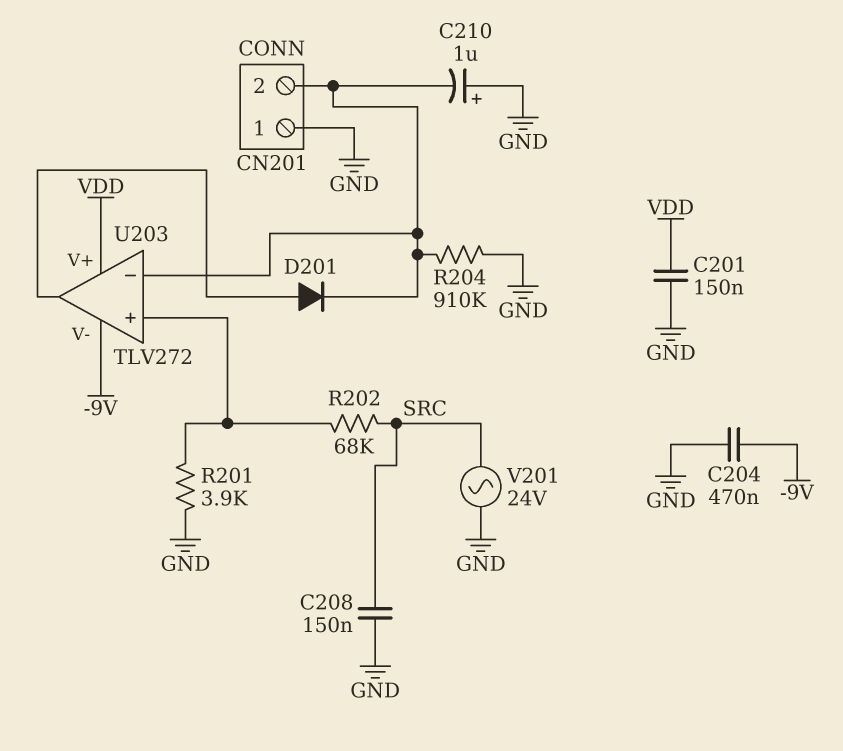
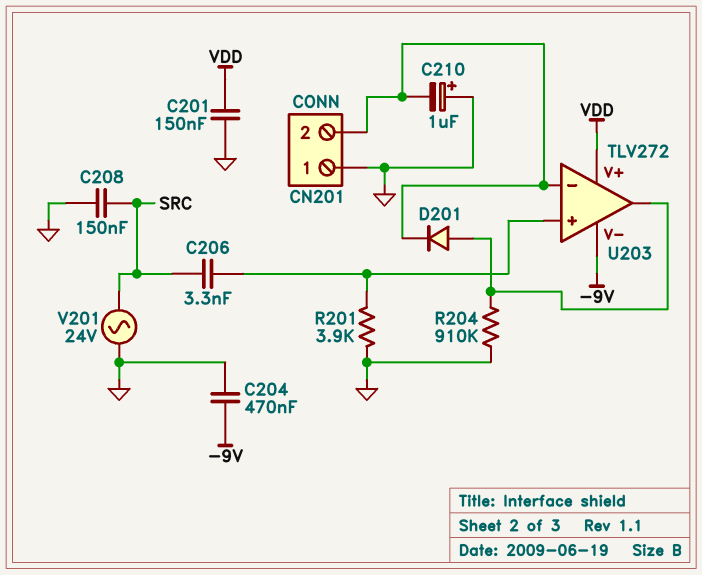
C206: none -> 3.3nF (SRC, U203/in+)
R202: 68k (SRC, U203/in+) -> none
R204: 910k (CN201/2, GND) -> 910k (GND, U203/out)

